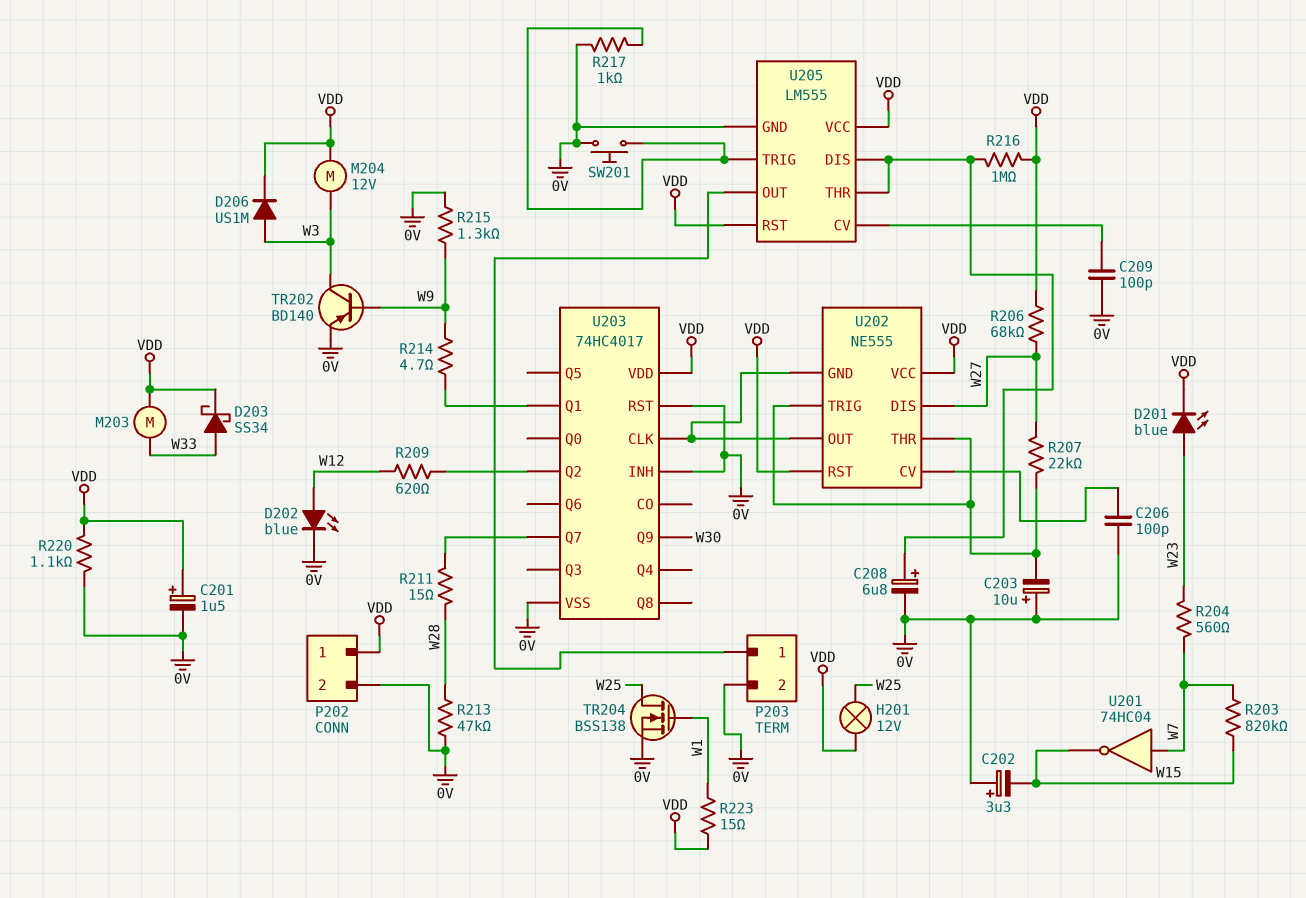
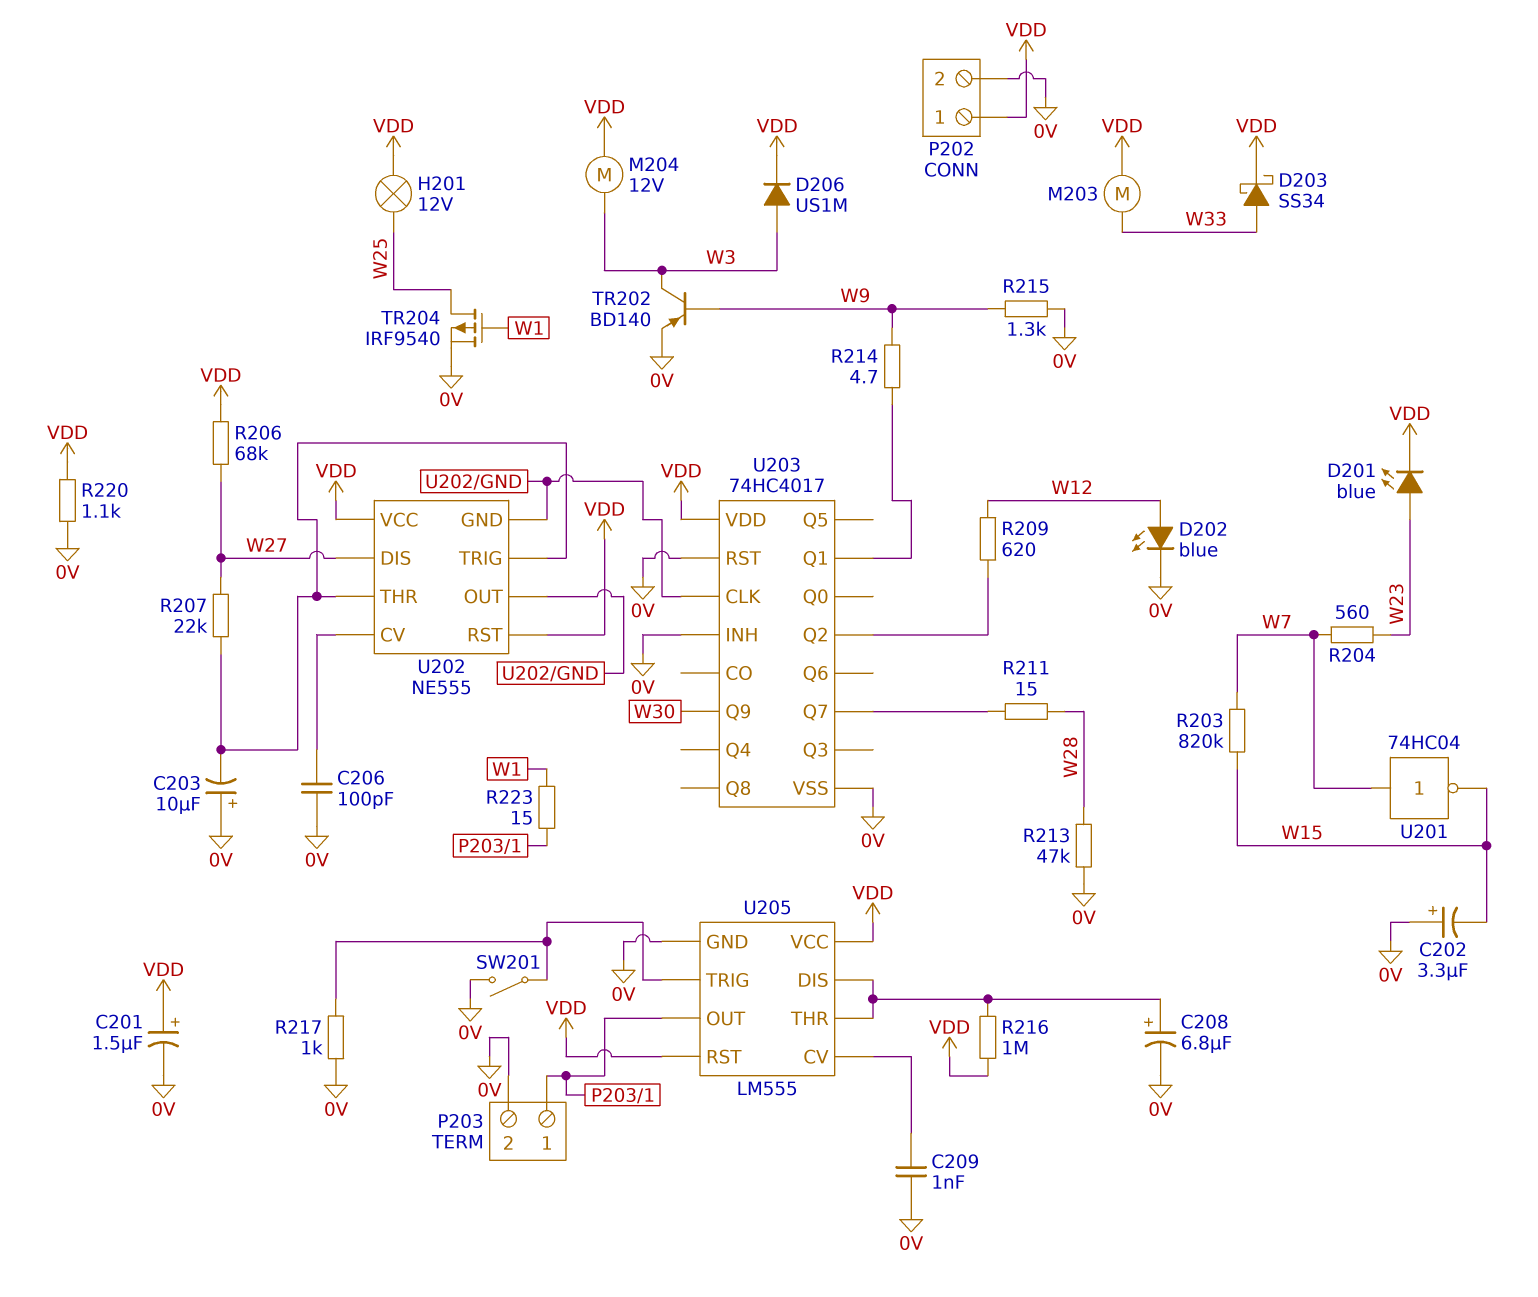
C209: 100pF (0V, U205/CV) -> 1nF (0V, U205/CV)
R223: 15 (VDD, W1) -> 15 (P203/1, W1)
SW201: button (0V, U205/TRIG) -> switch (0V, U205/TRIG)
TR204: NMOS BSS138 (G W1, D W25, S 0V) -> PMOS IRF9540 (G W1, D W25, S 0V)

